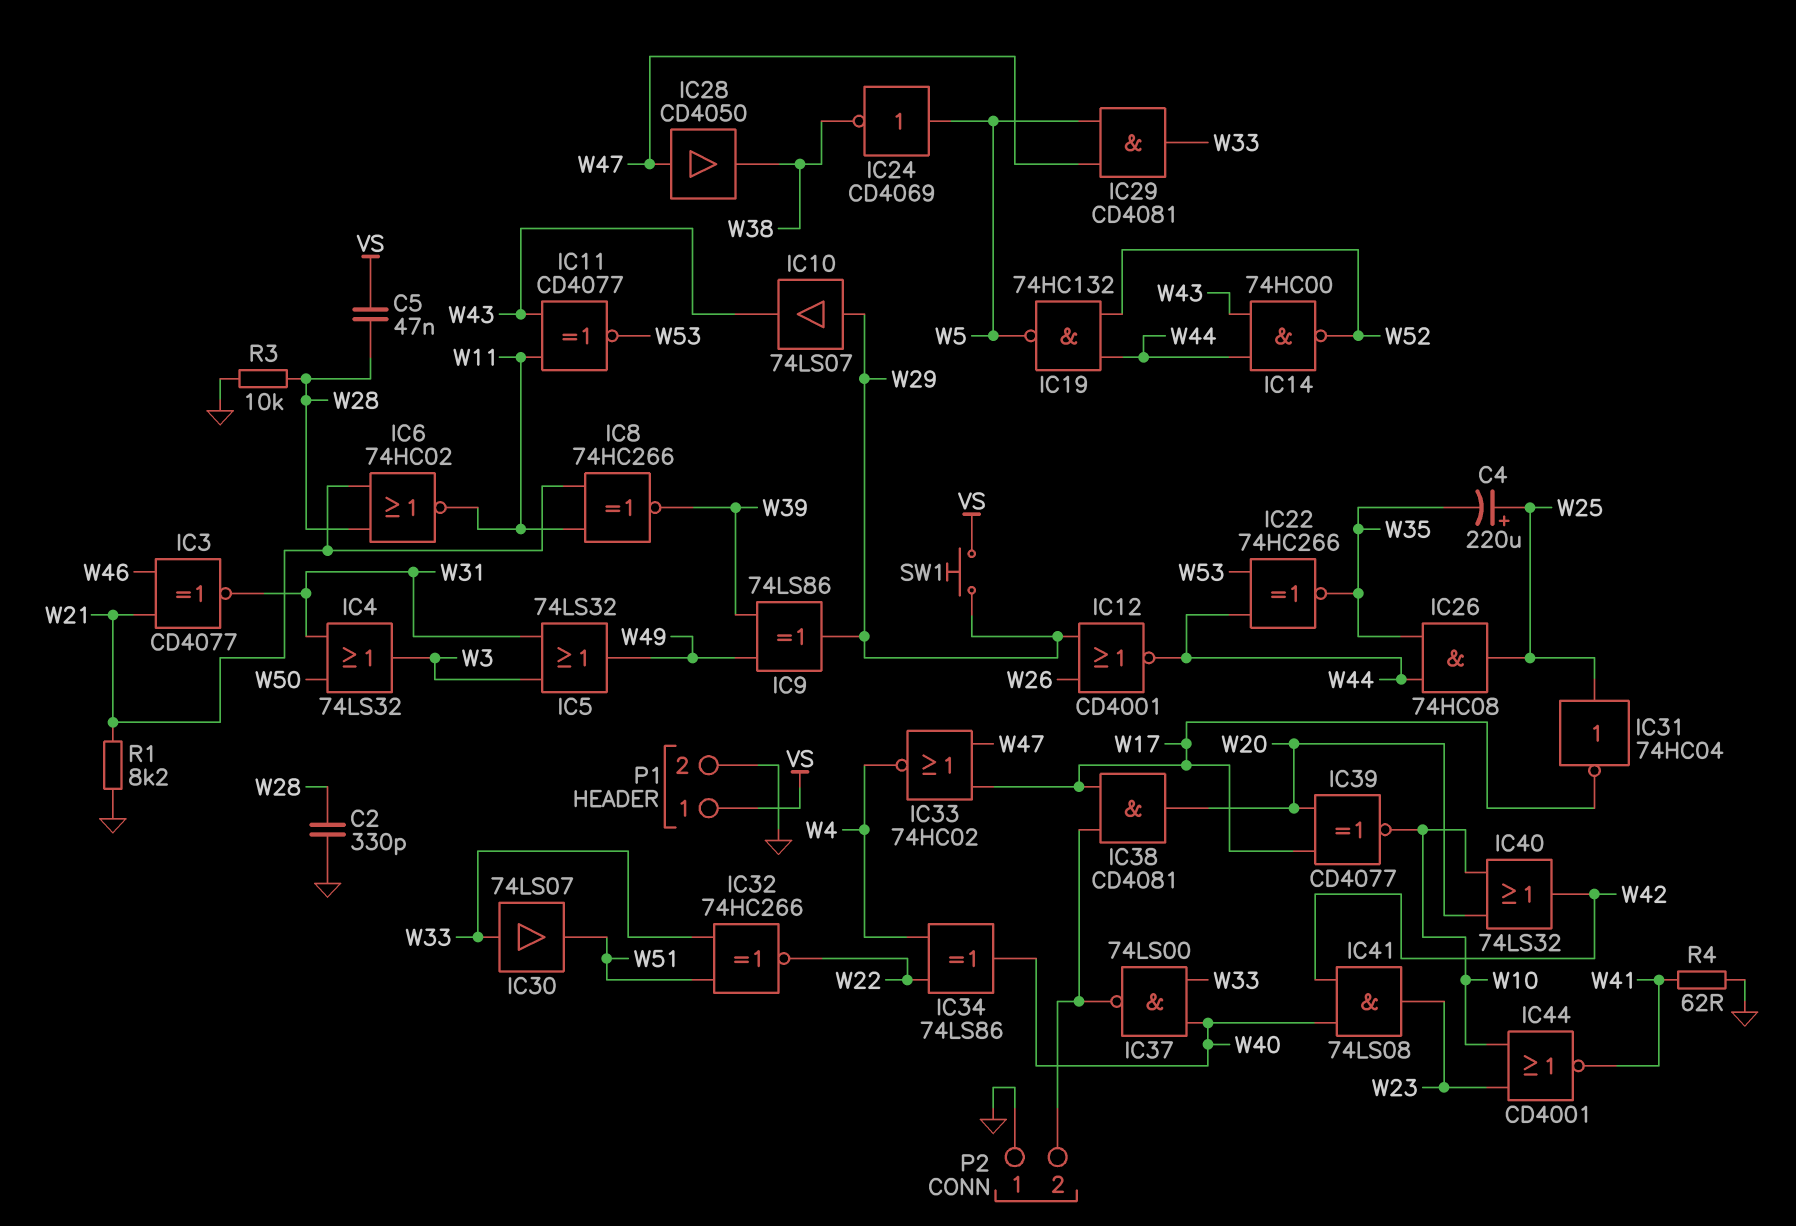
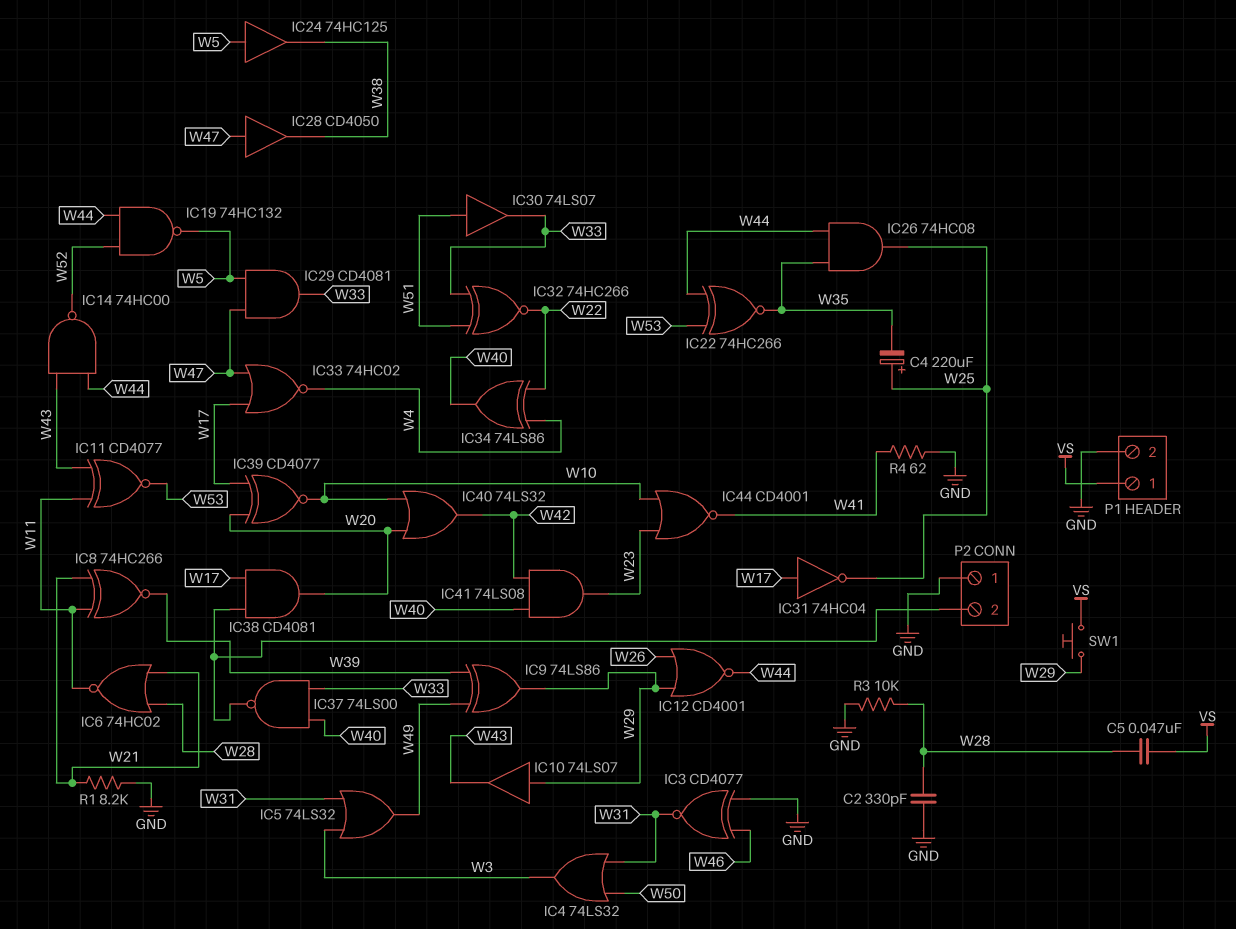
IC3: XNOR CD4077 (in W21, in W46, out W31) -> XNOR CD4077 (in GND, in W46, out W31)
IC24: NOT CD4069 (in W5, out W38) -> buffer 74HC125 (in W5, out W38)
IC30: buffer 74LS07 (in W33, out W51) -> buffer 74LS07 (in W51, out W33)
IC31: NOT 74HC04 (in W25, out W17) -> NOT 74HC04 (in W17, out W25)

